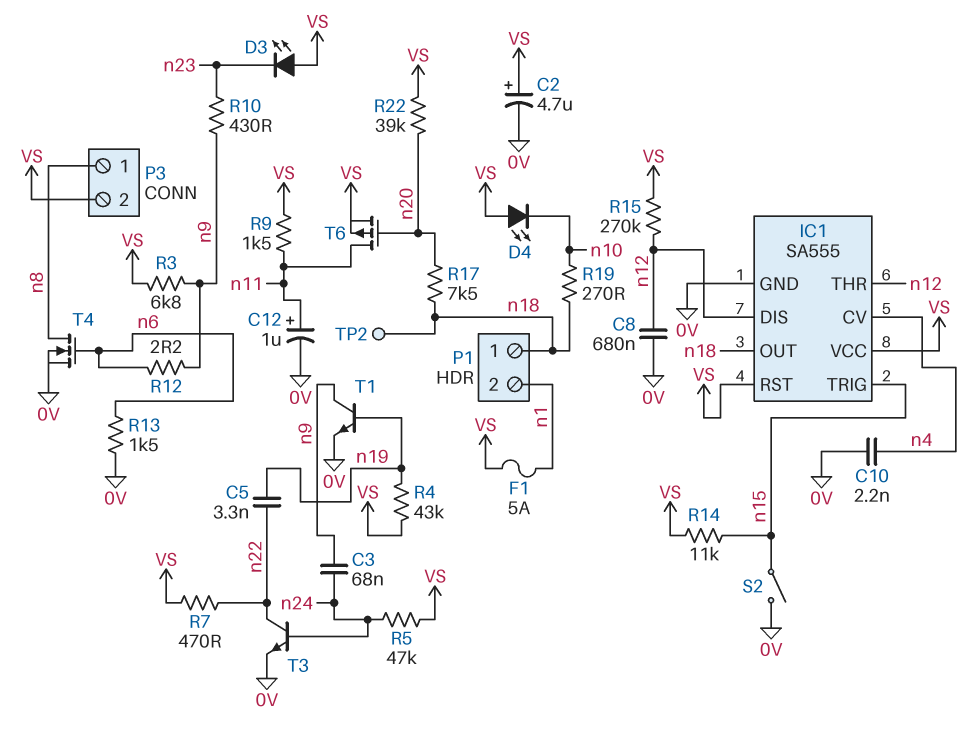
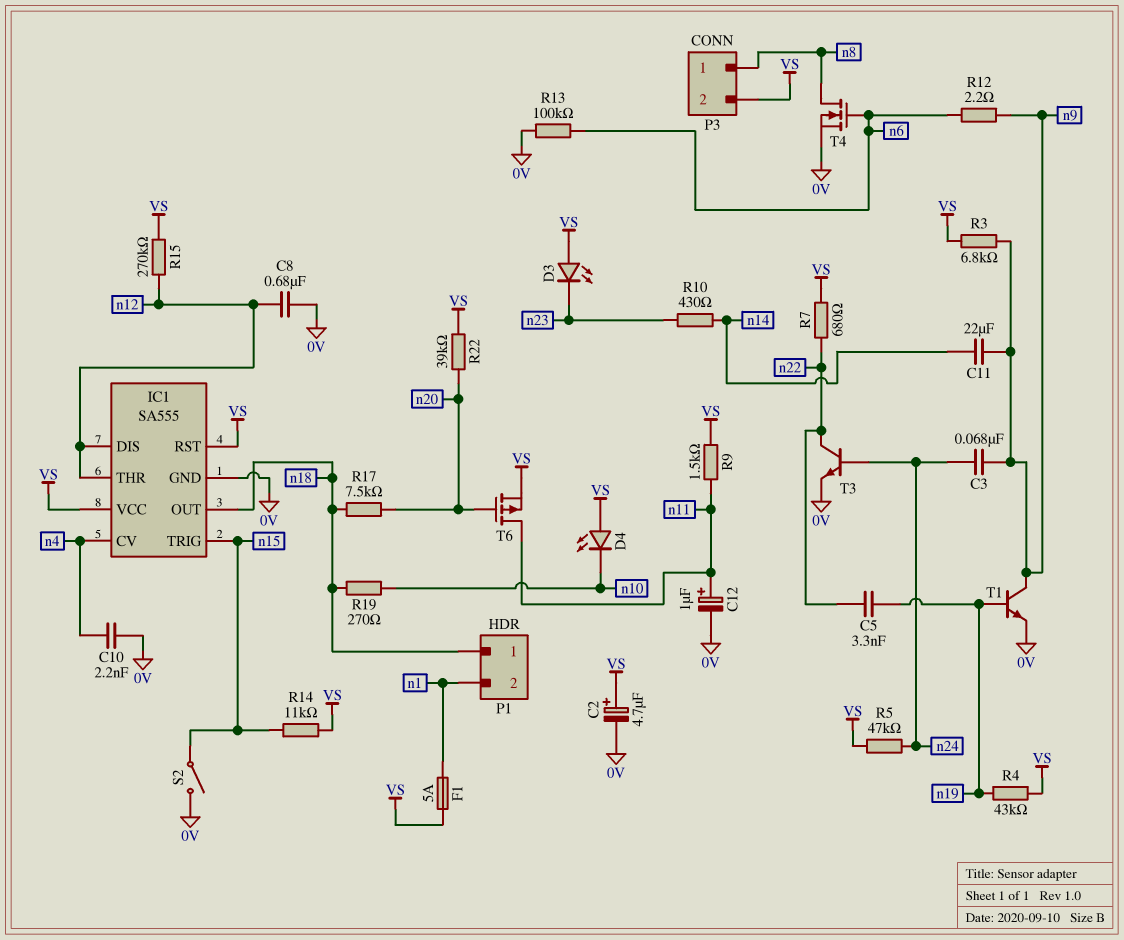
C11: none -> 22uF (n9, n14)
R7: 470 (VS, n22) -> 680 (VS, n22)
R10: 430 (n9, n23) -> 430 (n14, n23)
R13: 1.5k (0V, n6) -> 100k (0V, n6)
TP2: test point (n18) -> none

